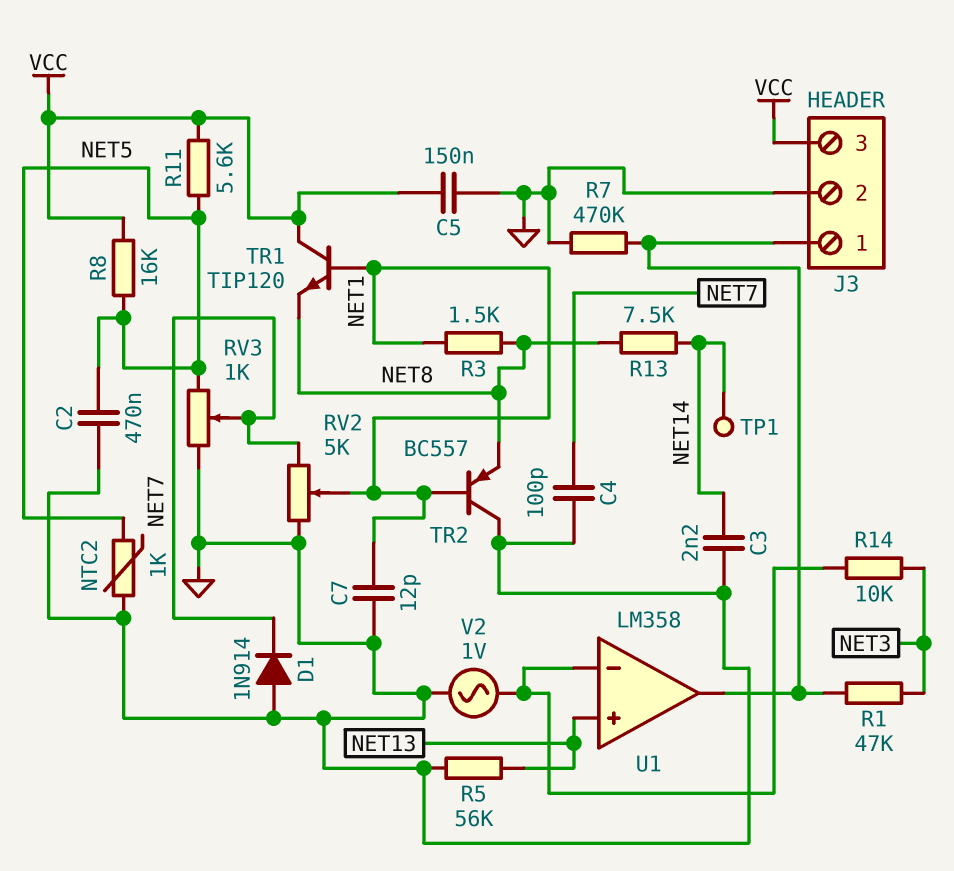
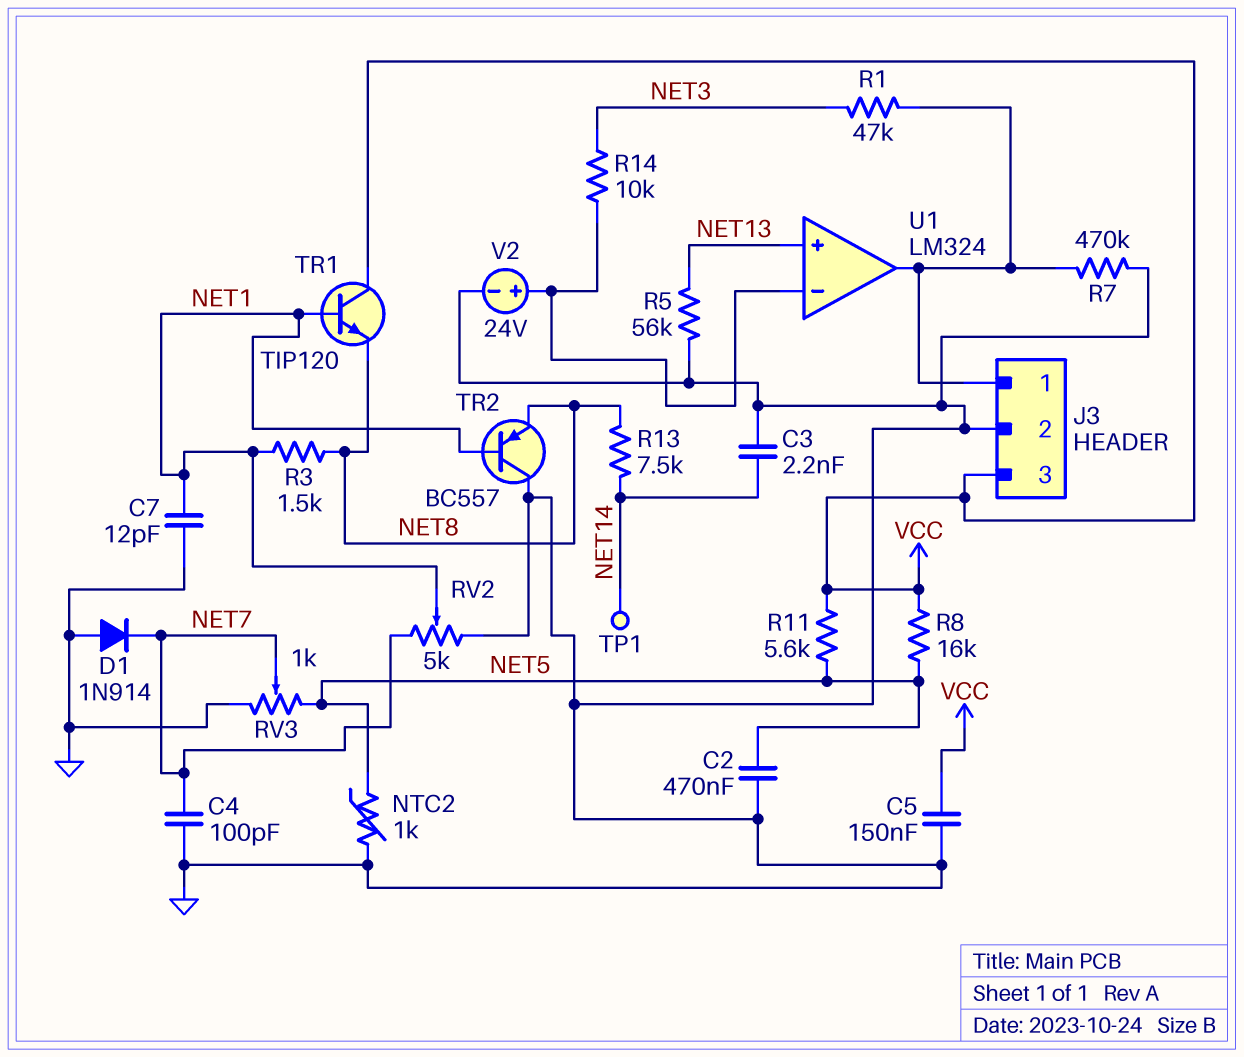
U1: LM358 -> LM324
V2: AC 1V (GND, U1/in-) -> 24V (plus U1/in-, minus GND)

